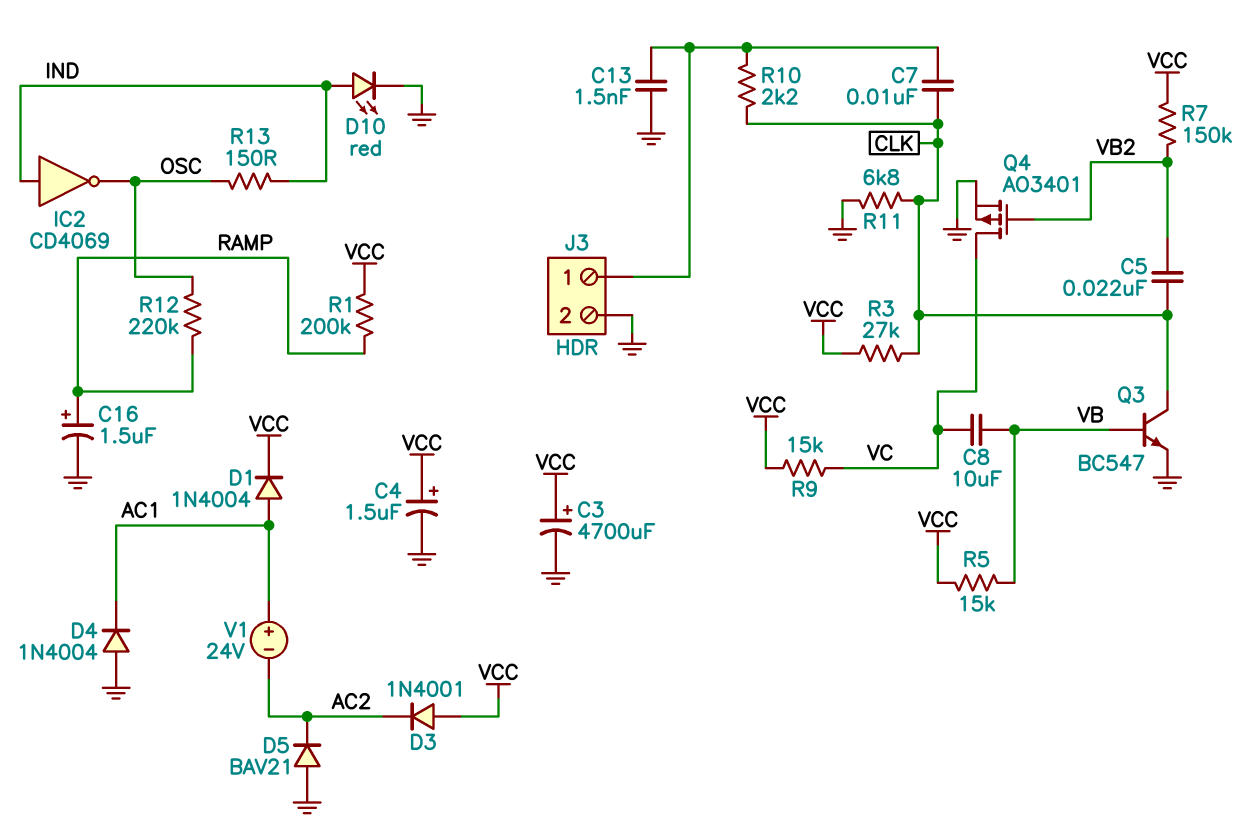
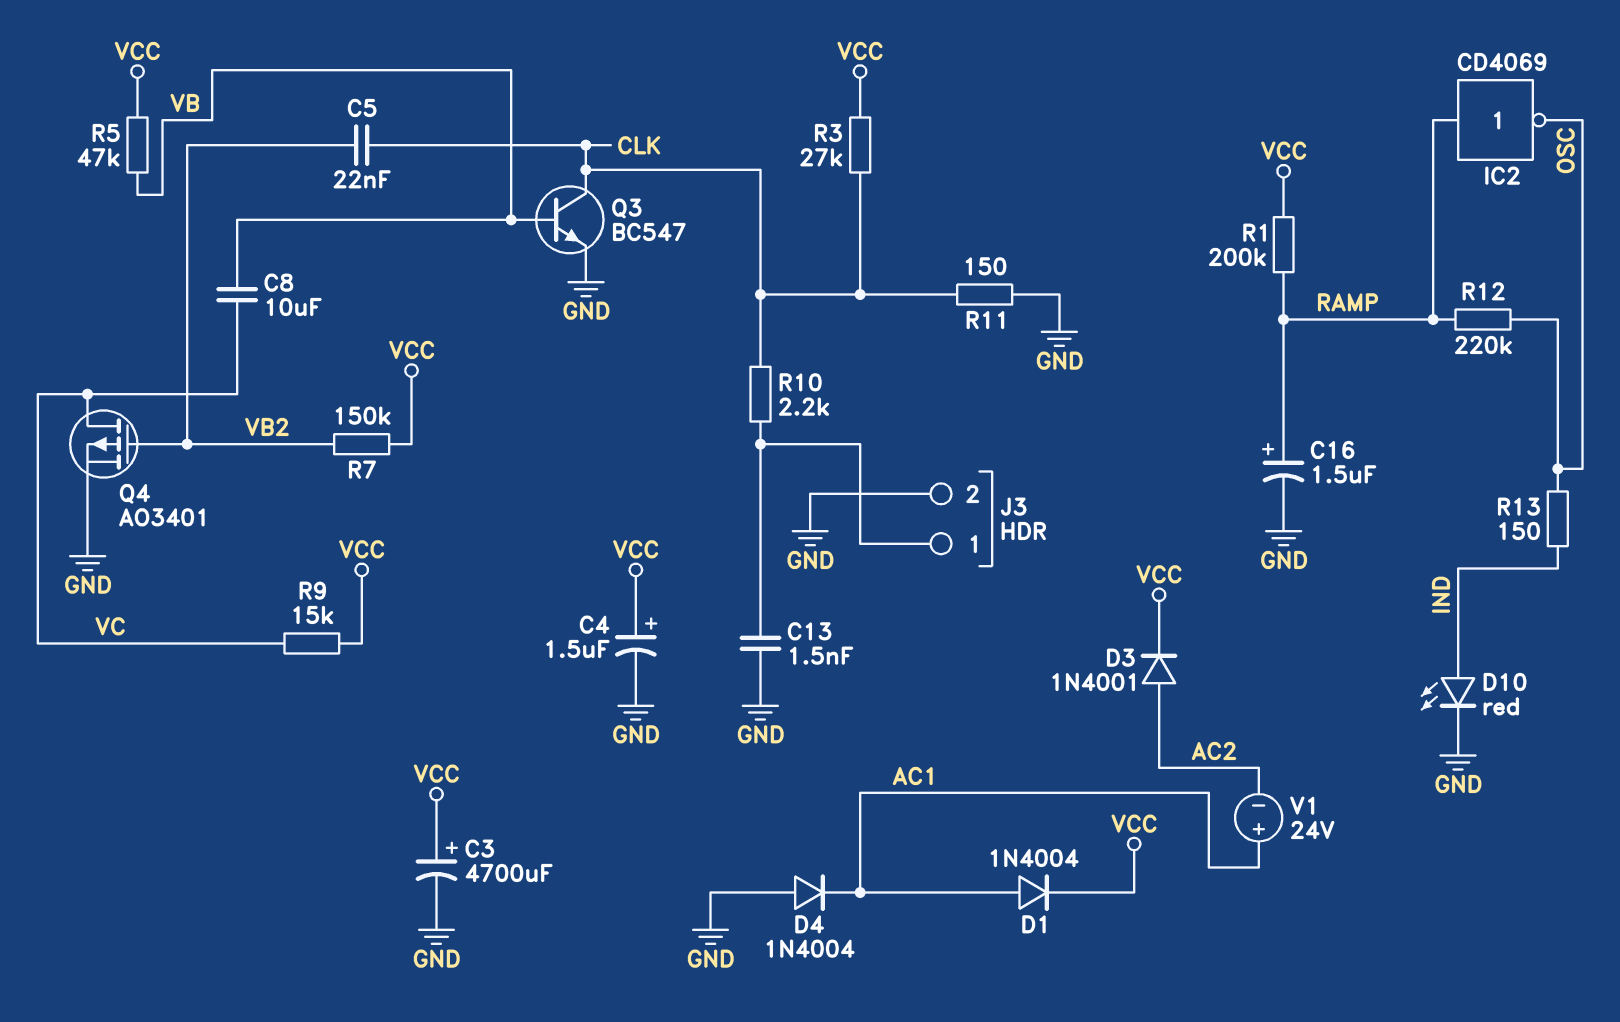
C7: 10nF (CLK, J3/1) -> none
D3: diode 1N4001 (A VCC, K AC2) -> diode 1N4001 (A AC2, K VCC)
D5: diode BAV21 (A GND, K AC2) -> none
IC2: NOT CD4069 (in IND, out OSC) -> NOT CD4069 (in RAMP, out OSC)
R5: 15k (VB, VCC) -> 47k (VB, VCC)
R11: 6.8k (CLK, GND) -> 150 (CLK, GND)

